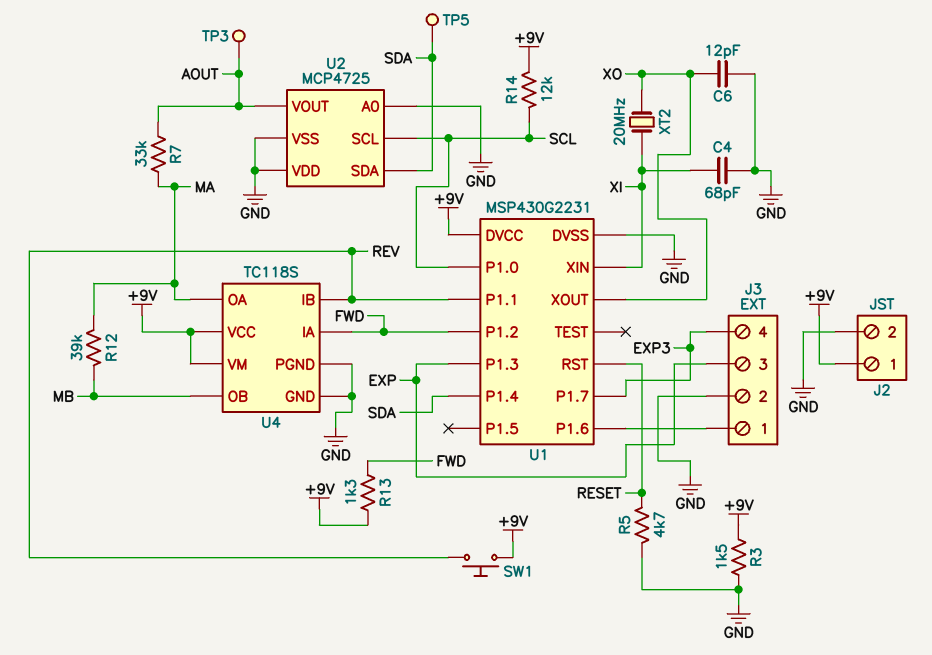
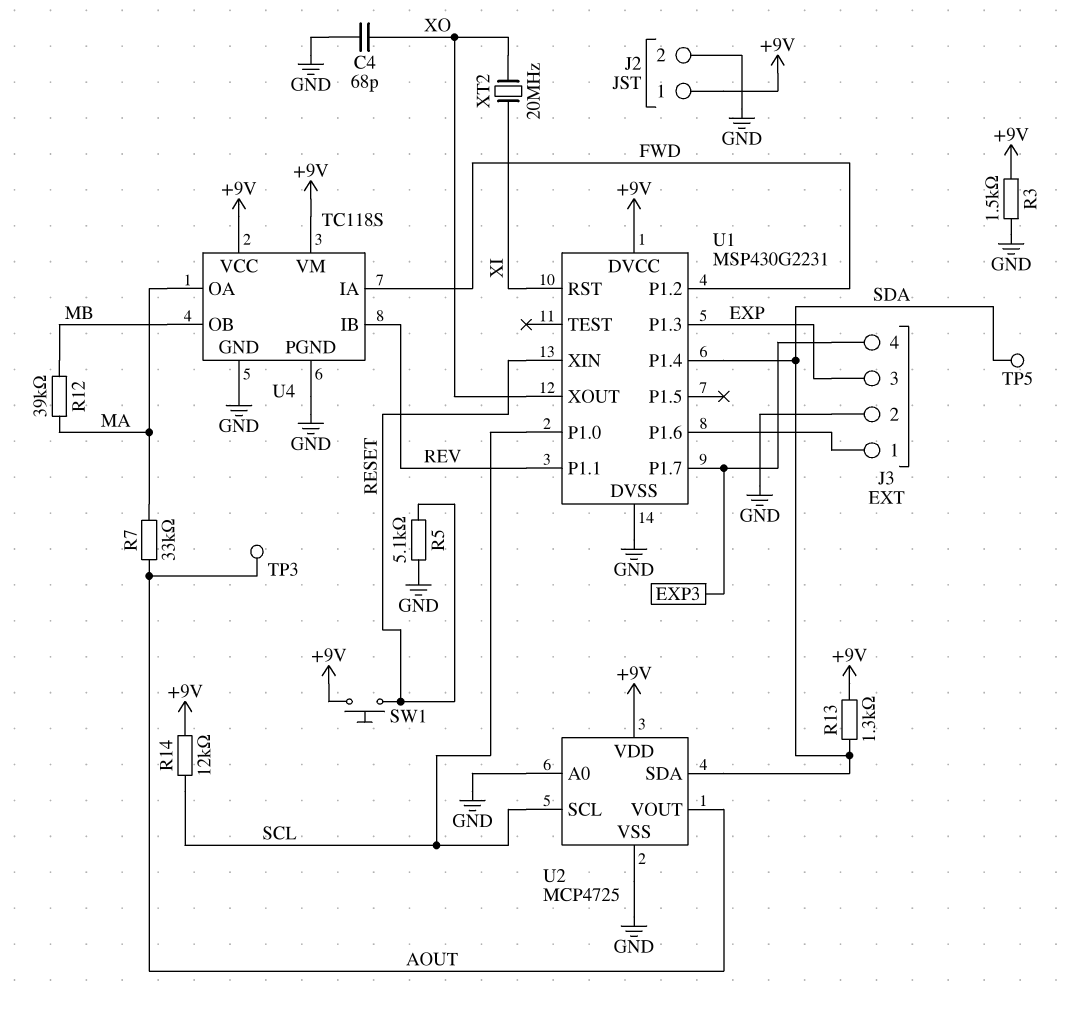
C4: 68pF (GND, XI) -> 68pF (GND, XO)
C6: 12pF (GND, XO) -> none
R5: 4.7k (GND, RESET) -> 5.1k (GND, RESET)
R13: 1.3k (+9V, FWD) -> 1.3k (+9V, SDA)
SW1: button (+9V, REV) -> button (+9V, RESET)
U1 pin RST: RESET -> XI
U1 pin XIN: XI -> RESET
U2 pin VDD: GND -> +9V

